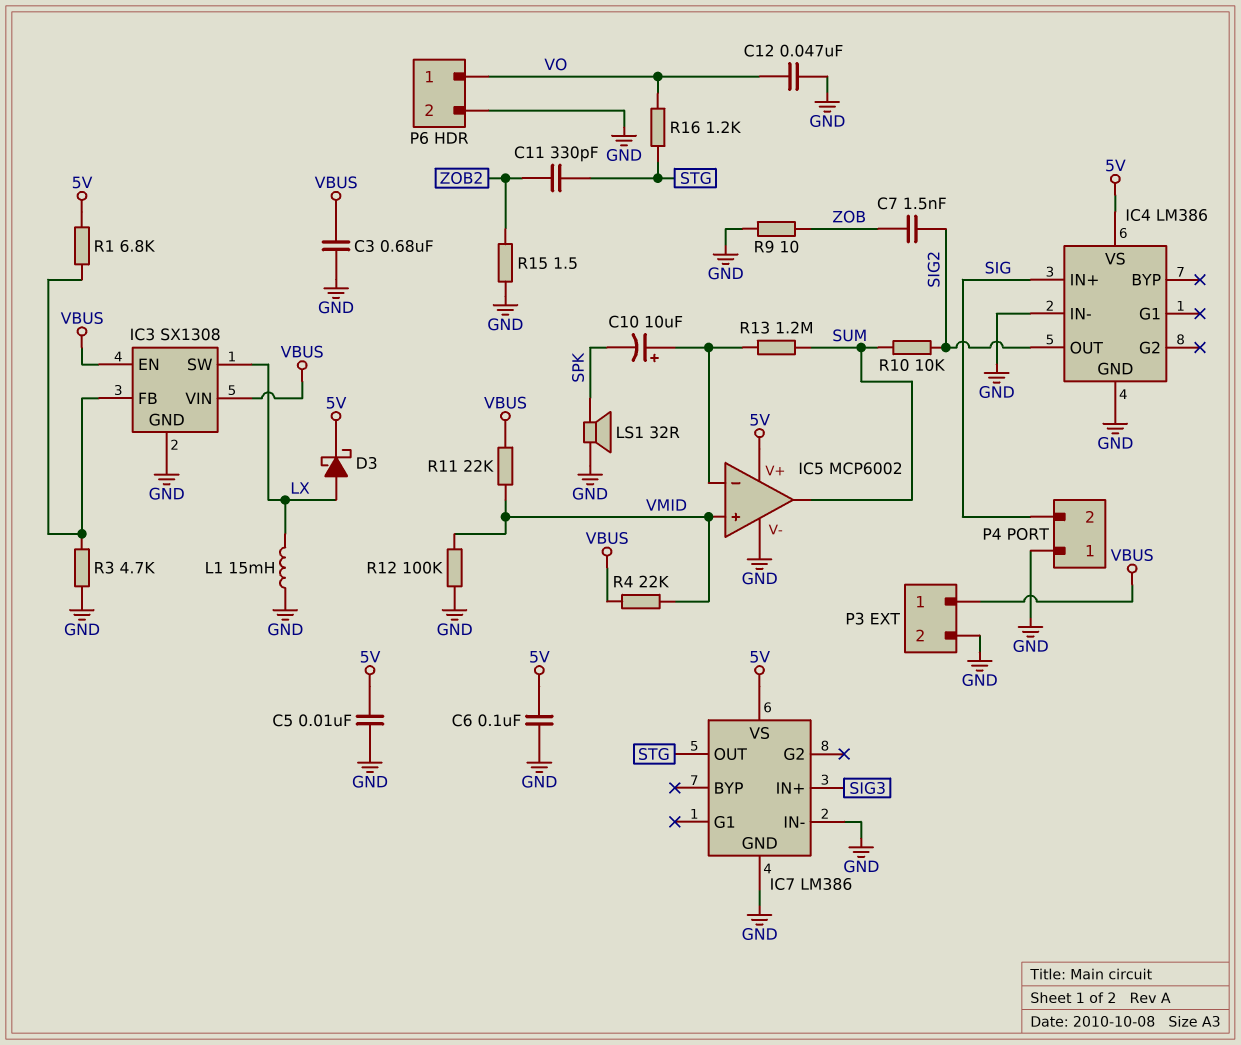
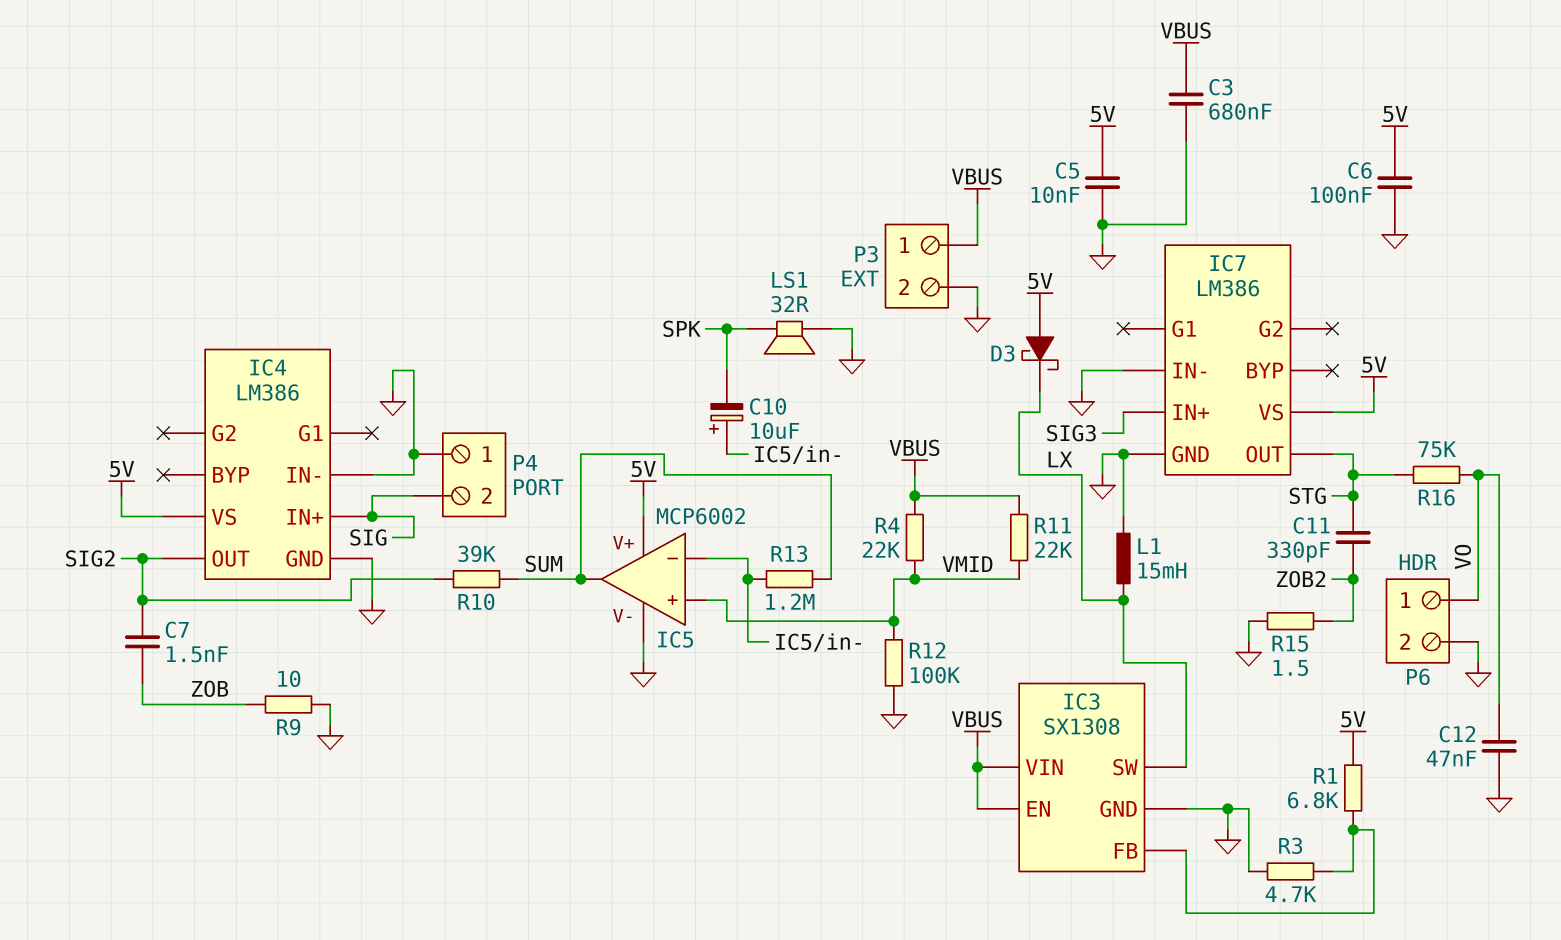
D3: schottky (A LX, K 5V) -> schottky (A 5V, K LX)
R10: 10k (SIG2, SUM) -> 39k (SIG2, SUM)
R16: 1.2k (STG, VO) -> 75k (STG, VO)

